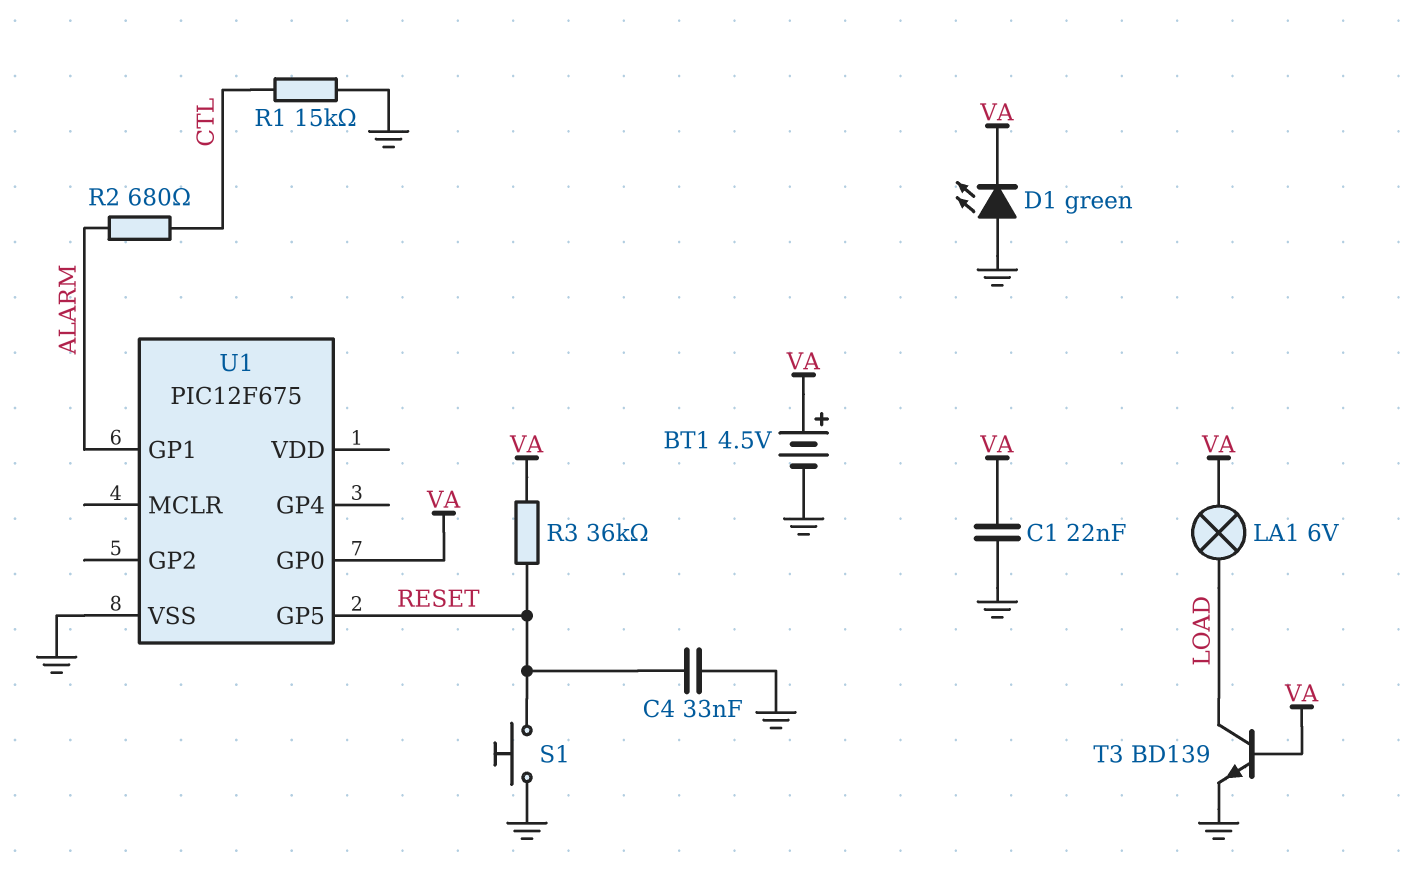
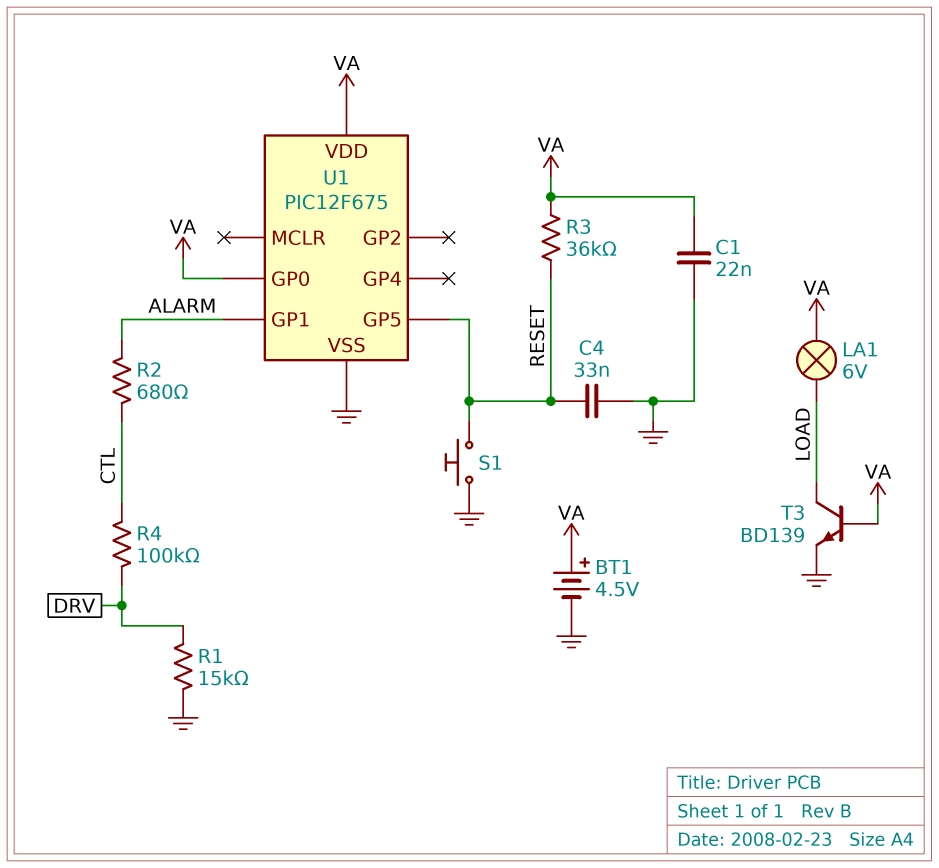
D1: LED green (A GND, K VA) -> none
R1: 15k (CTL, GND) -> 15k (DRV, GND)
R4: none -> 100k (CTL, DRV)
U1 pin VDD: none -> VA

